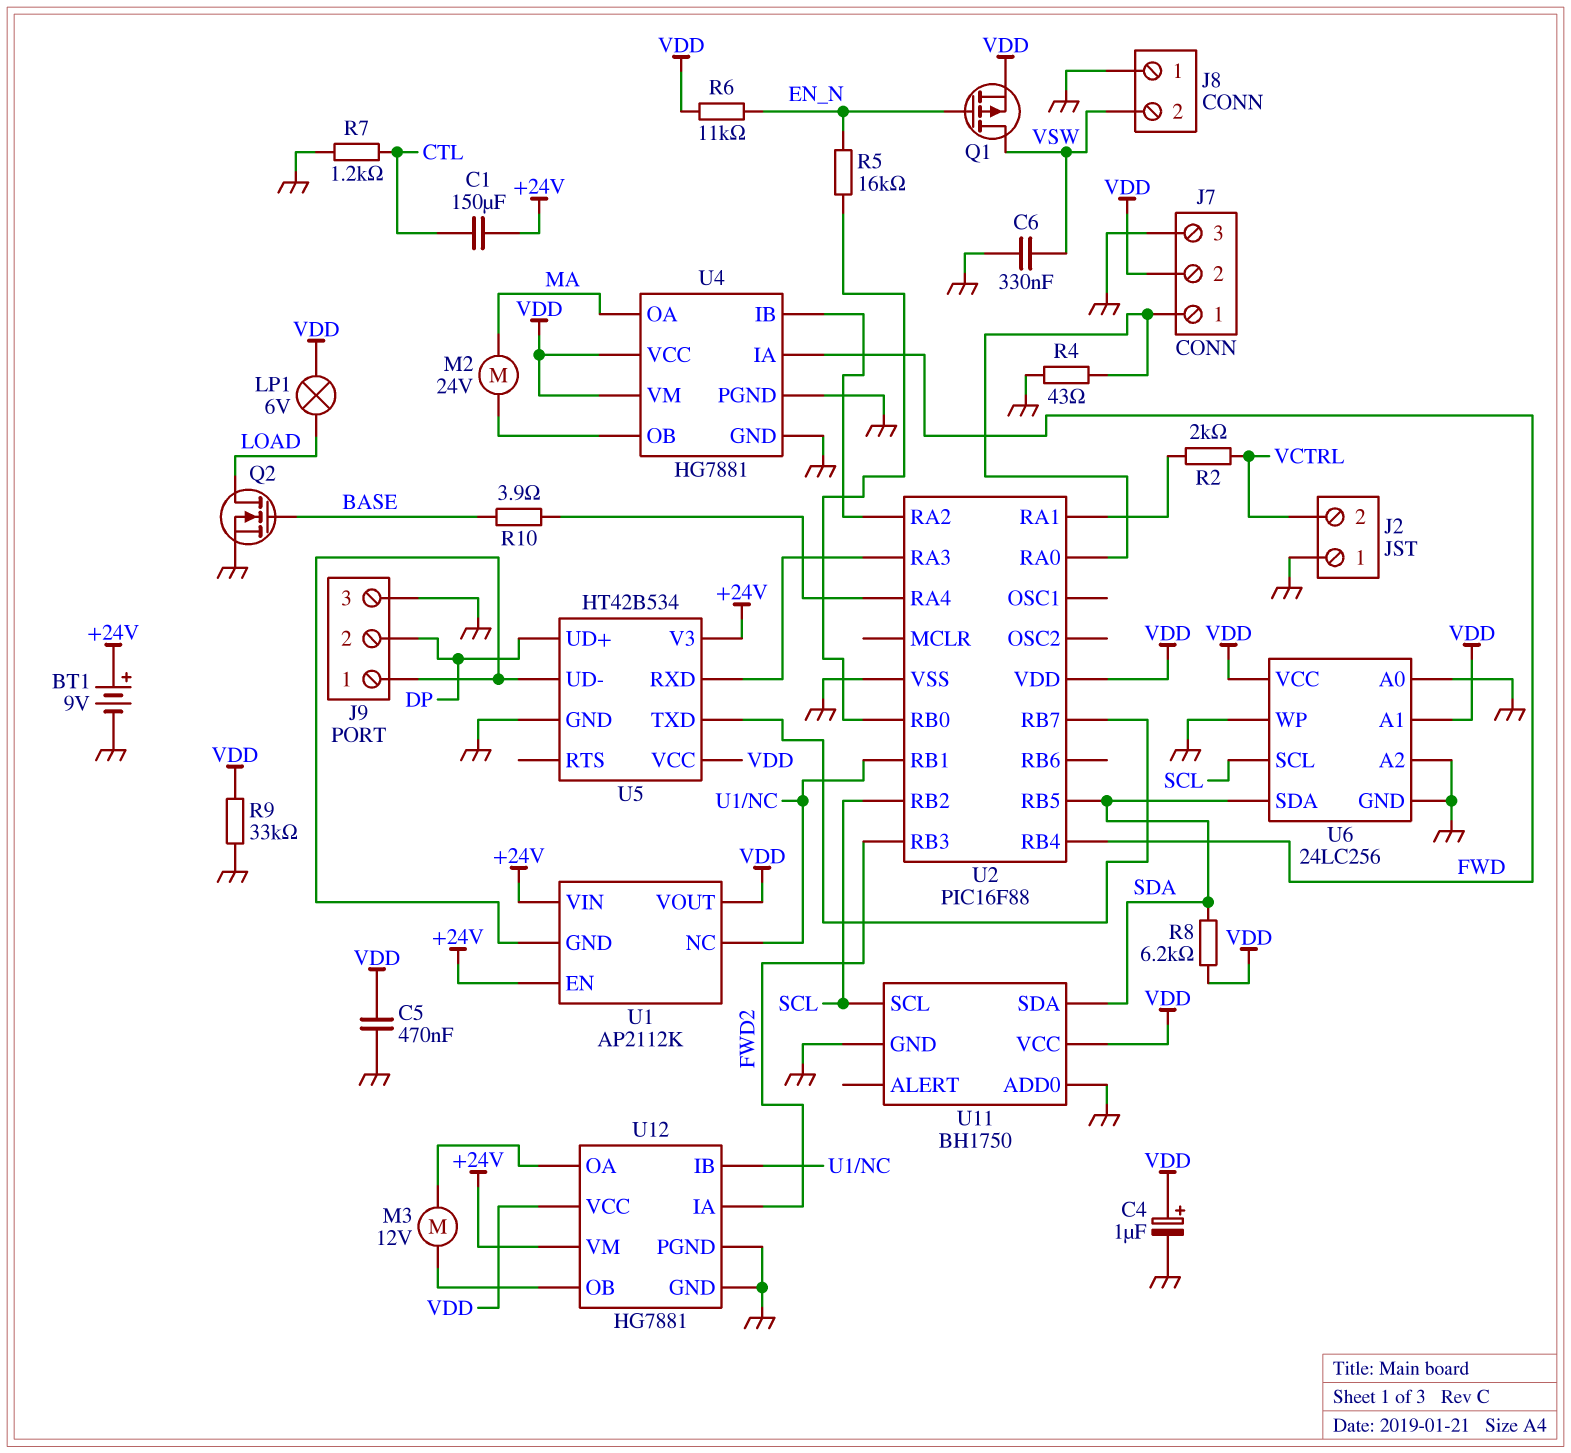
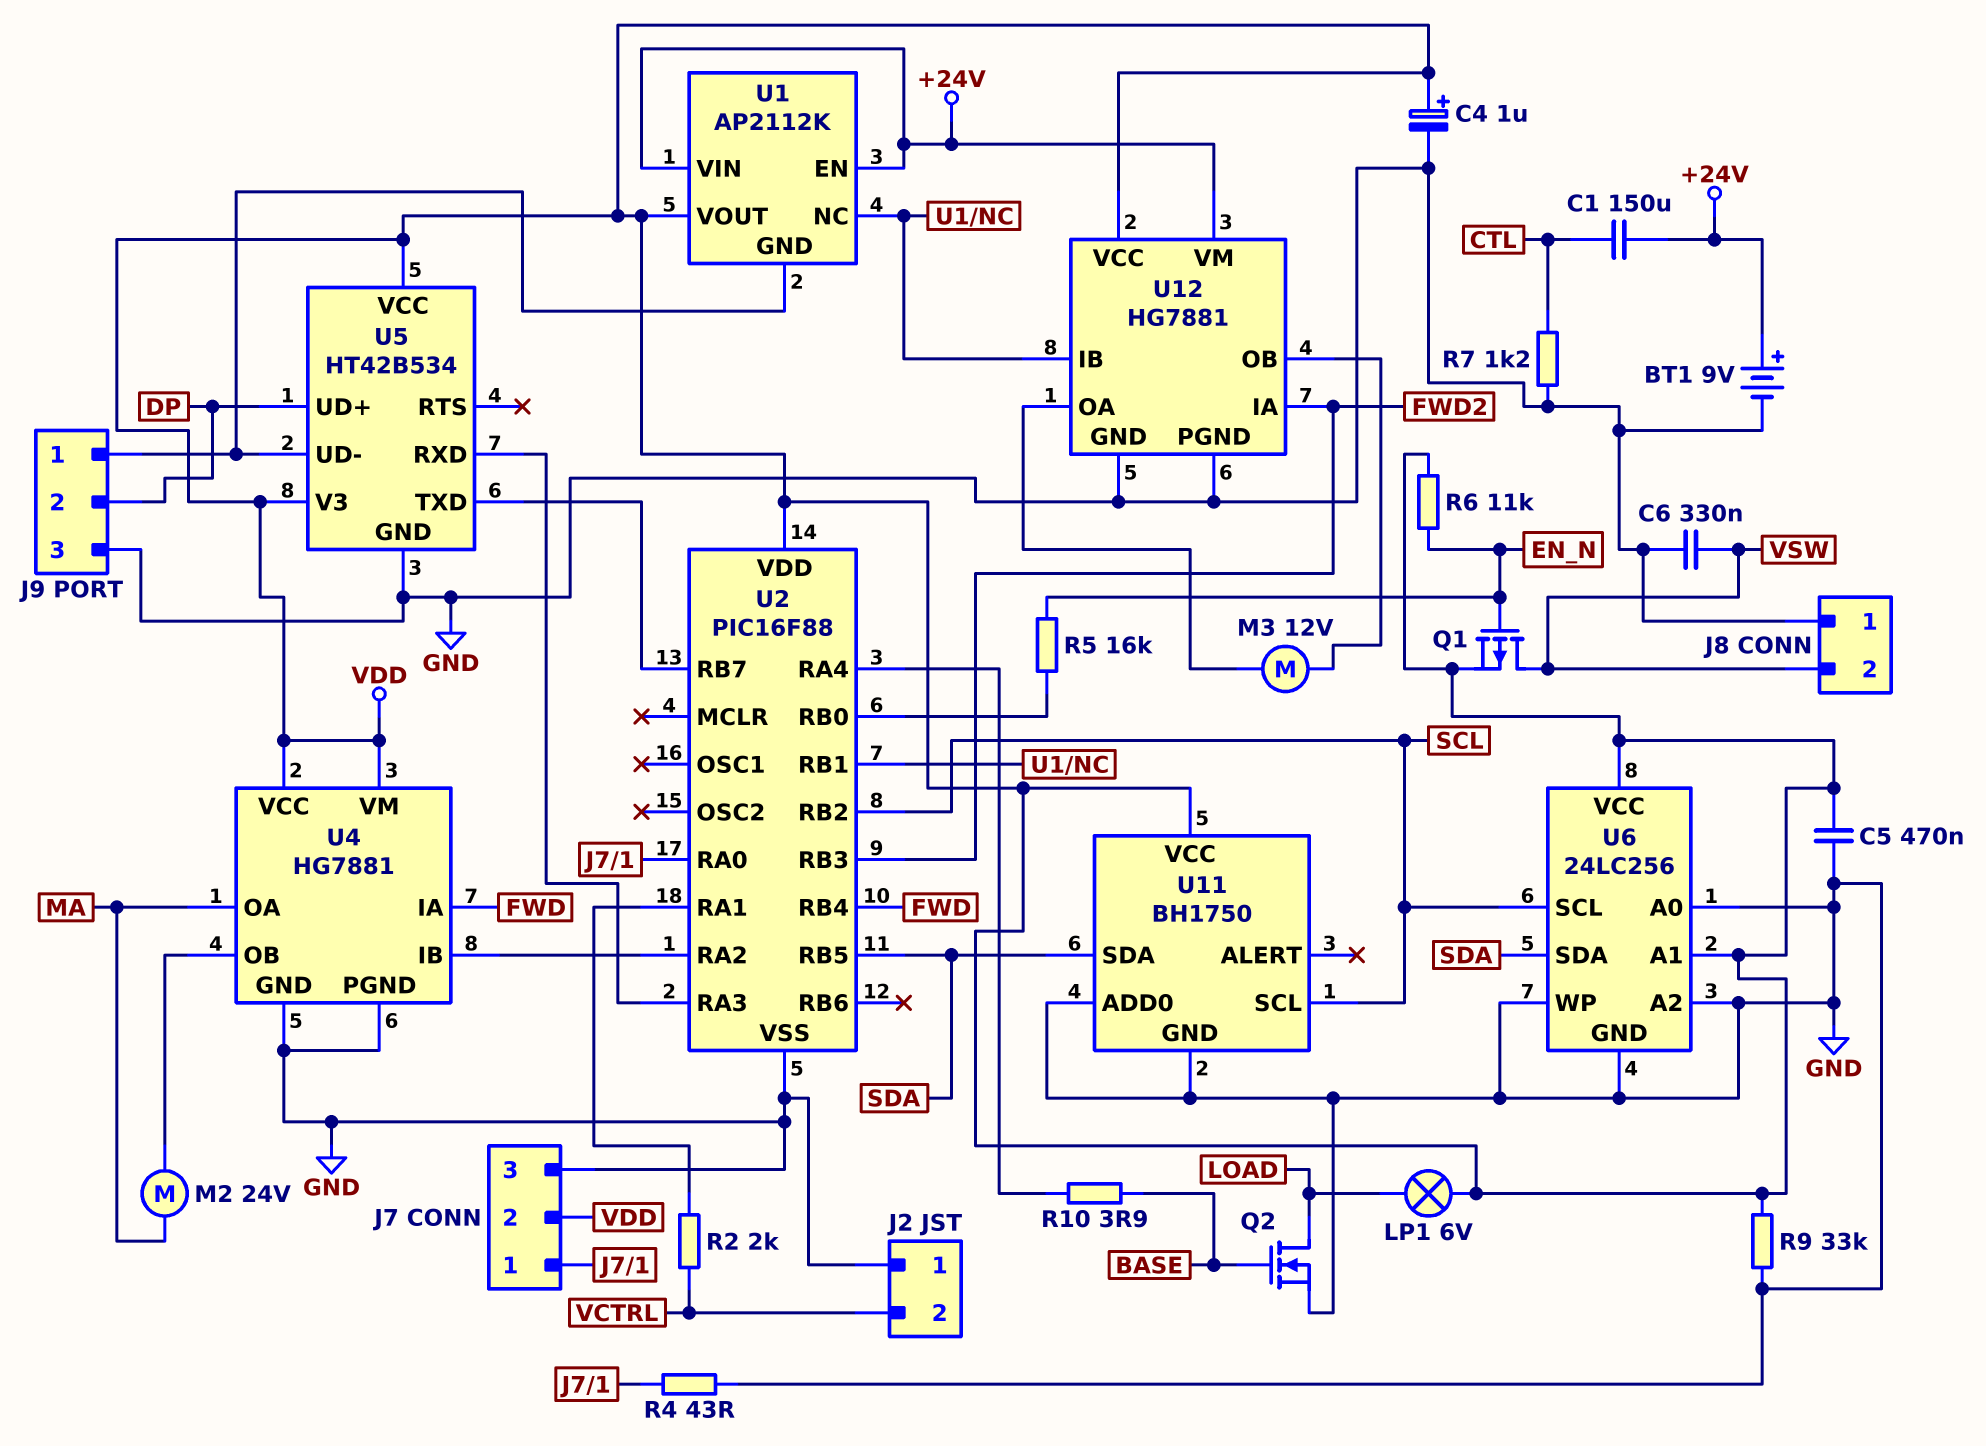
R8: 6.2k (SDA, VDD) -> none
U5 pin V3: +24V -> VDD

